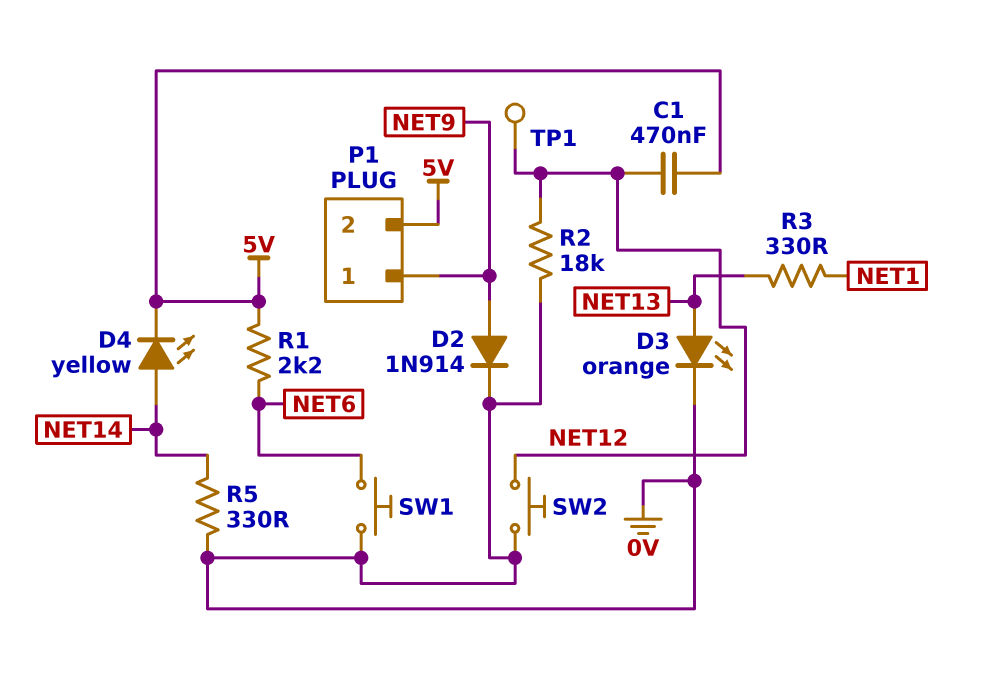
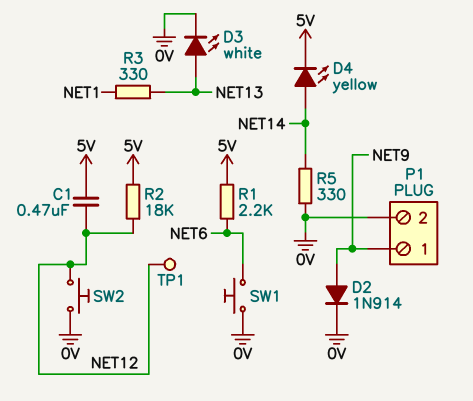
D3: LED orange (A NET13, K 0V) -> LED white (A NET13, K 0V)
P1 pin 2: 5V -> 0V
R2: 18k (0V, NET12) -> 18k (5V, NET12)

